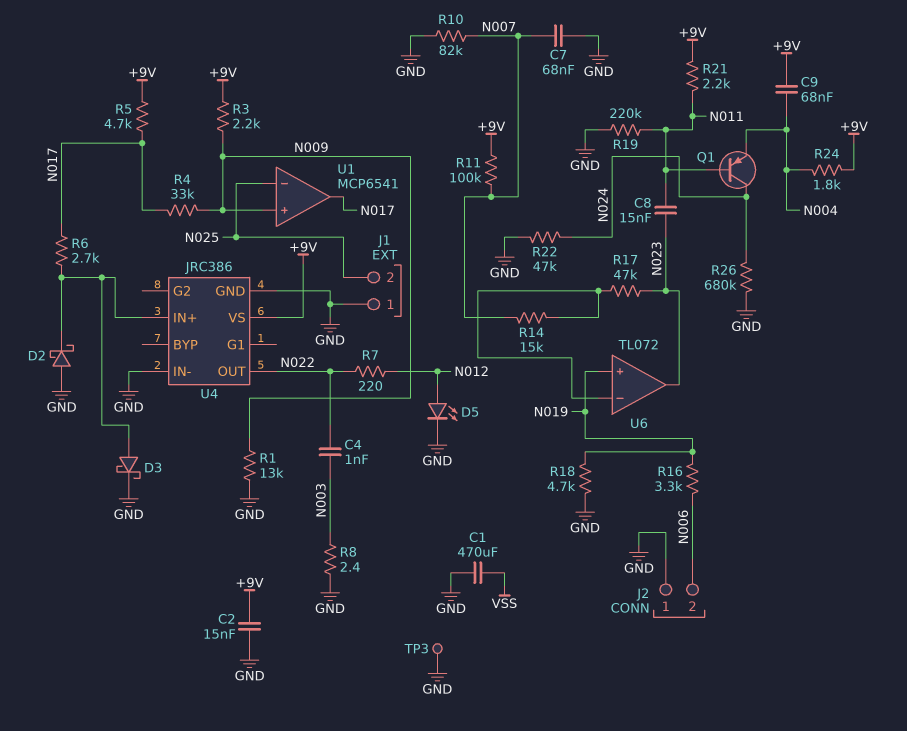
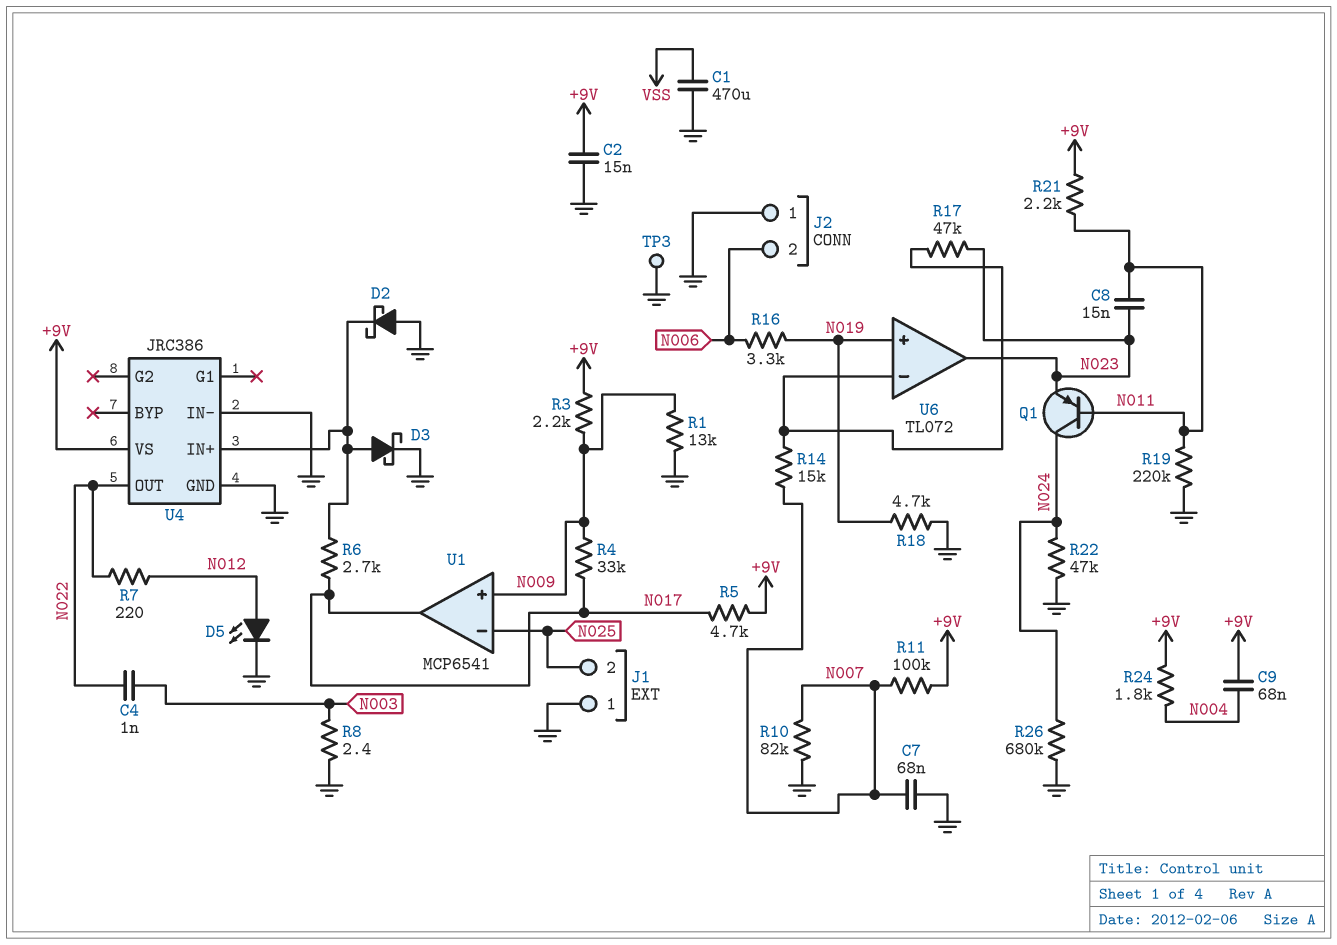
Q1: PNP (B N011, C N024, E N004) -> PNP (B N011, C N024, E N023)

